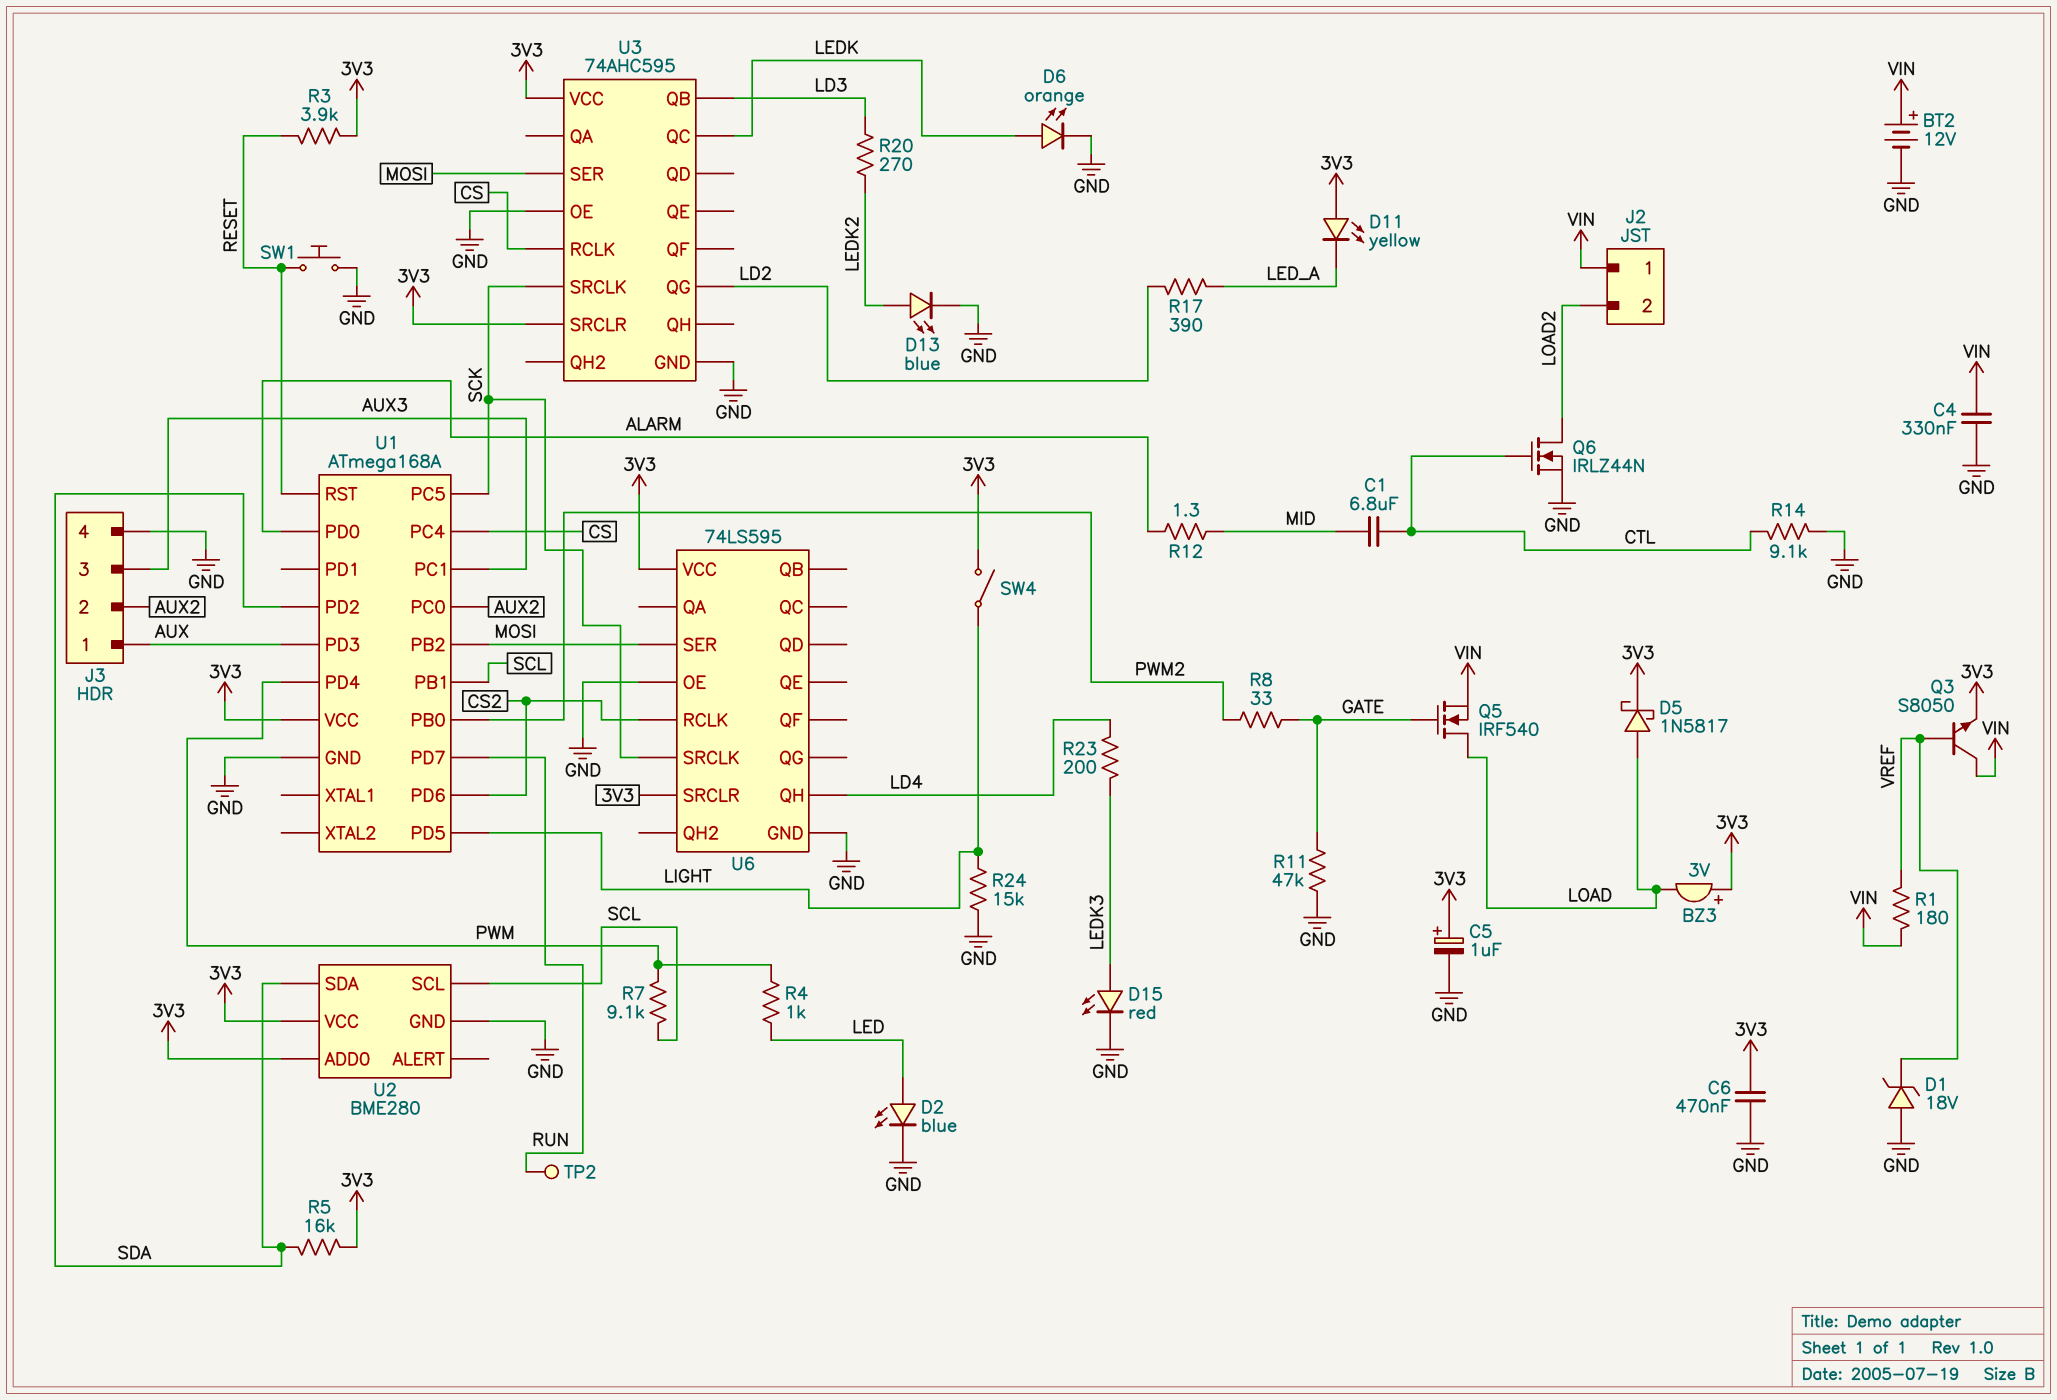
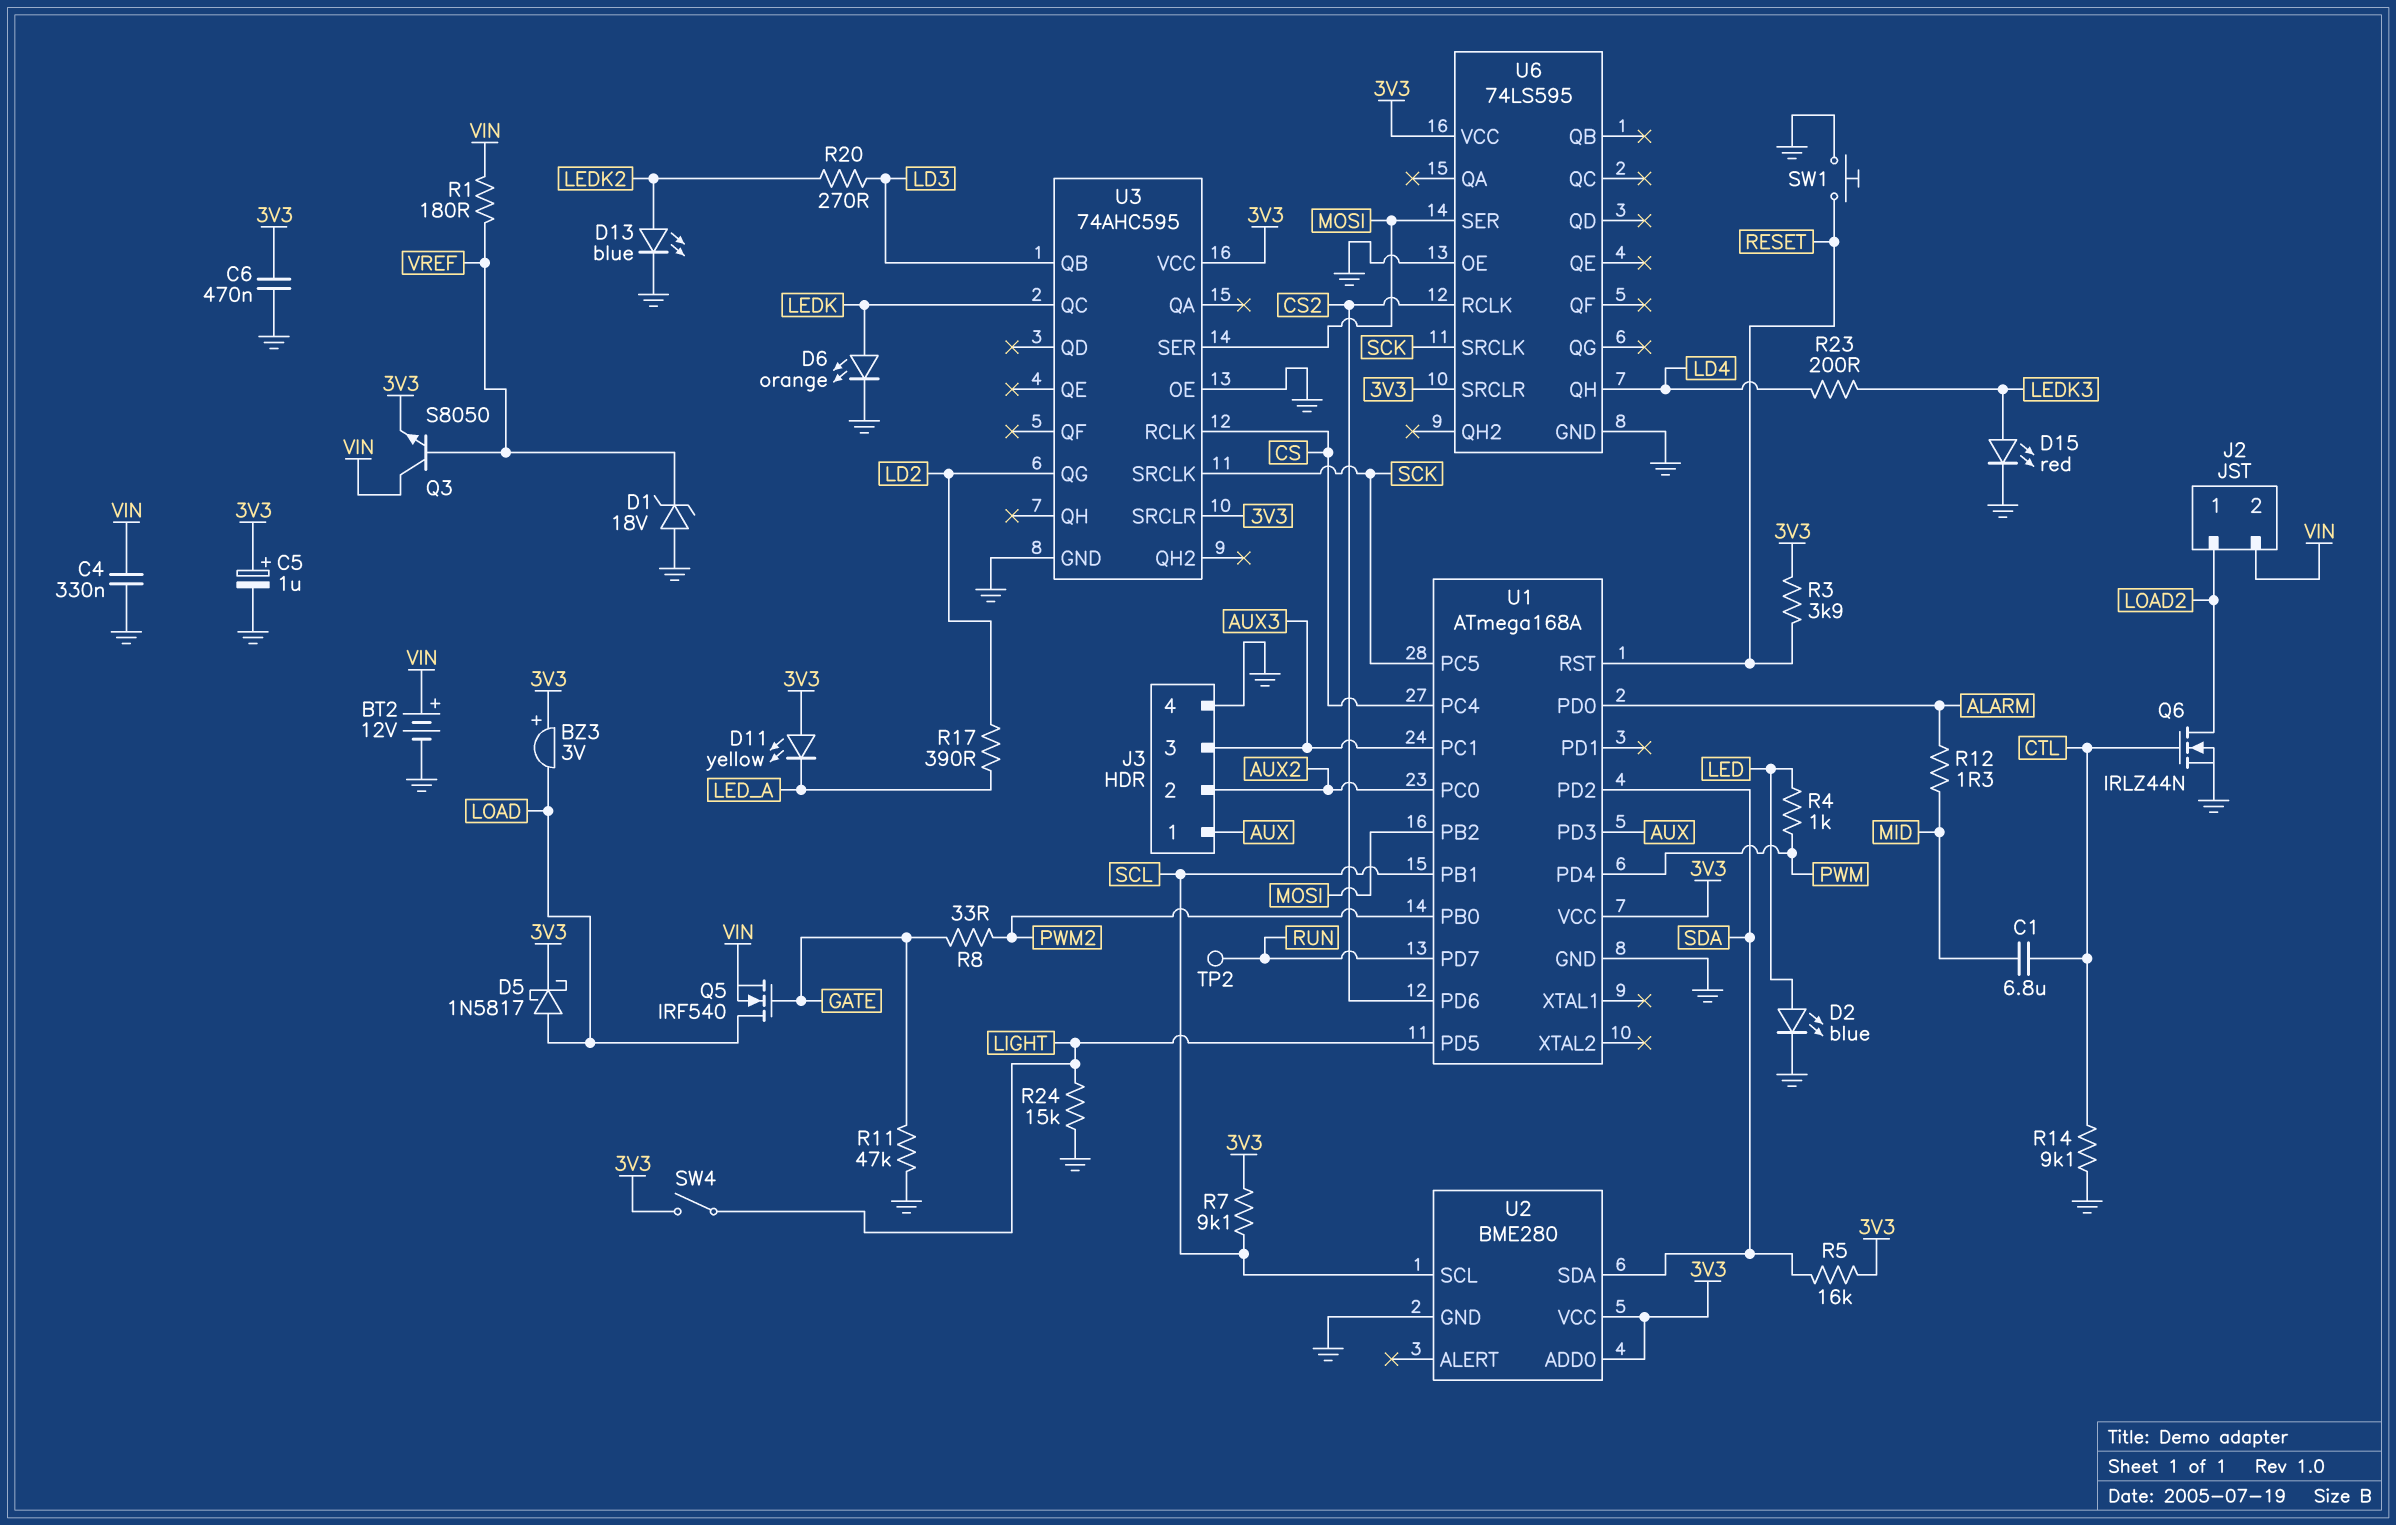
J2 pin 1: VIN -> LOAD2
J2 pin 2: LOAD2 -> VIN
R7: 9.1k (PWM, SCL) -> 9.1k (3V3, SCL)

